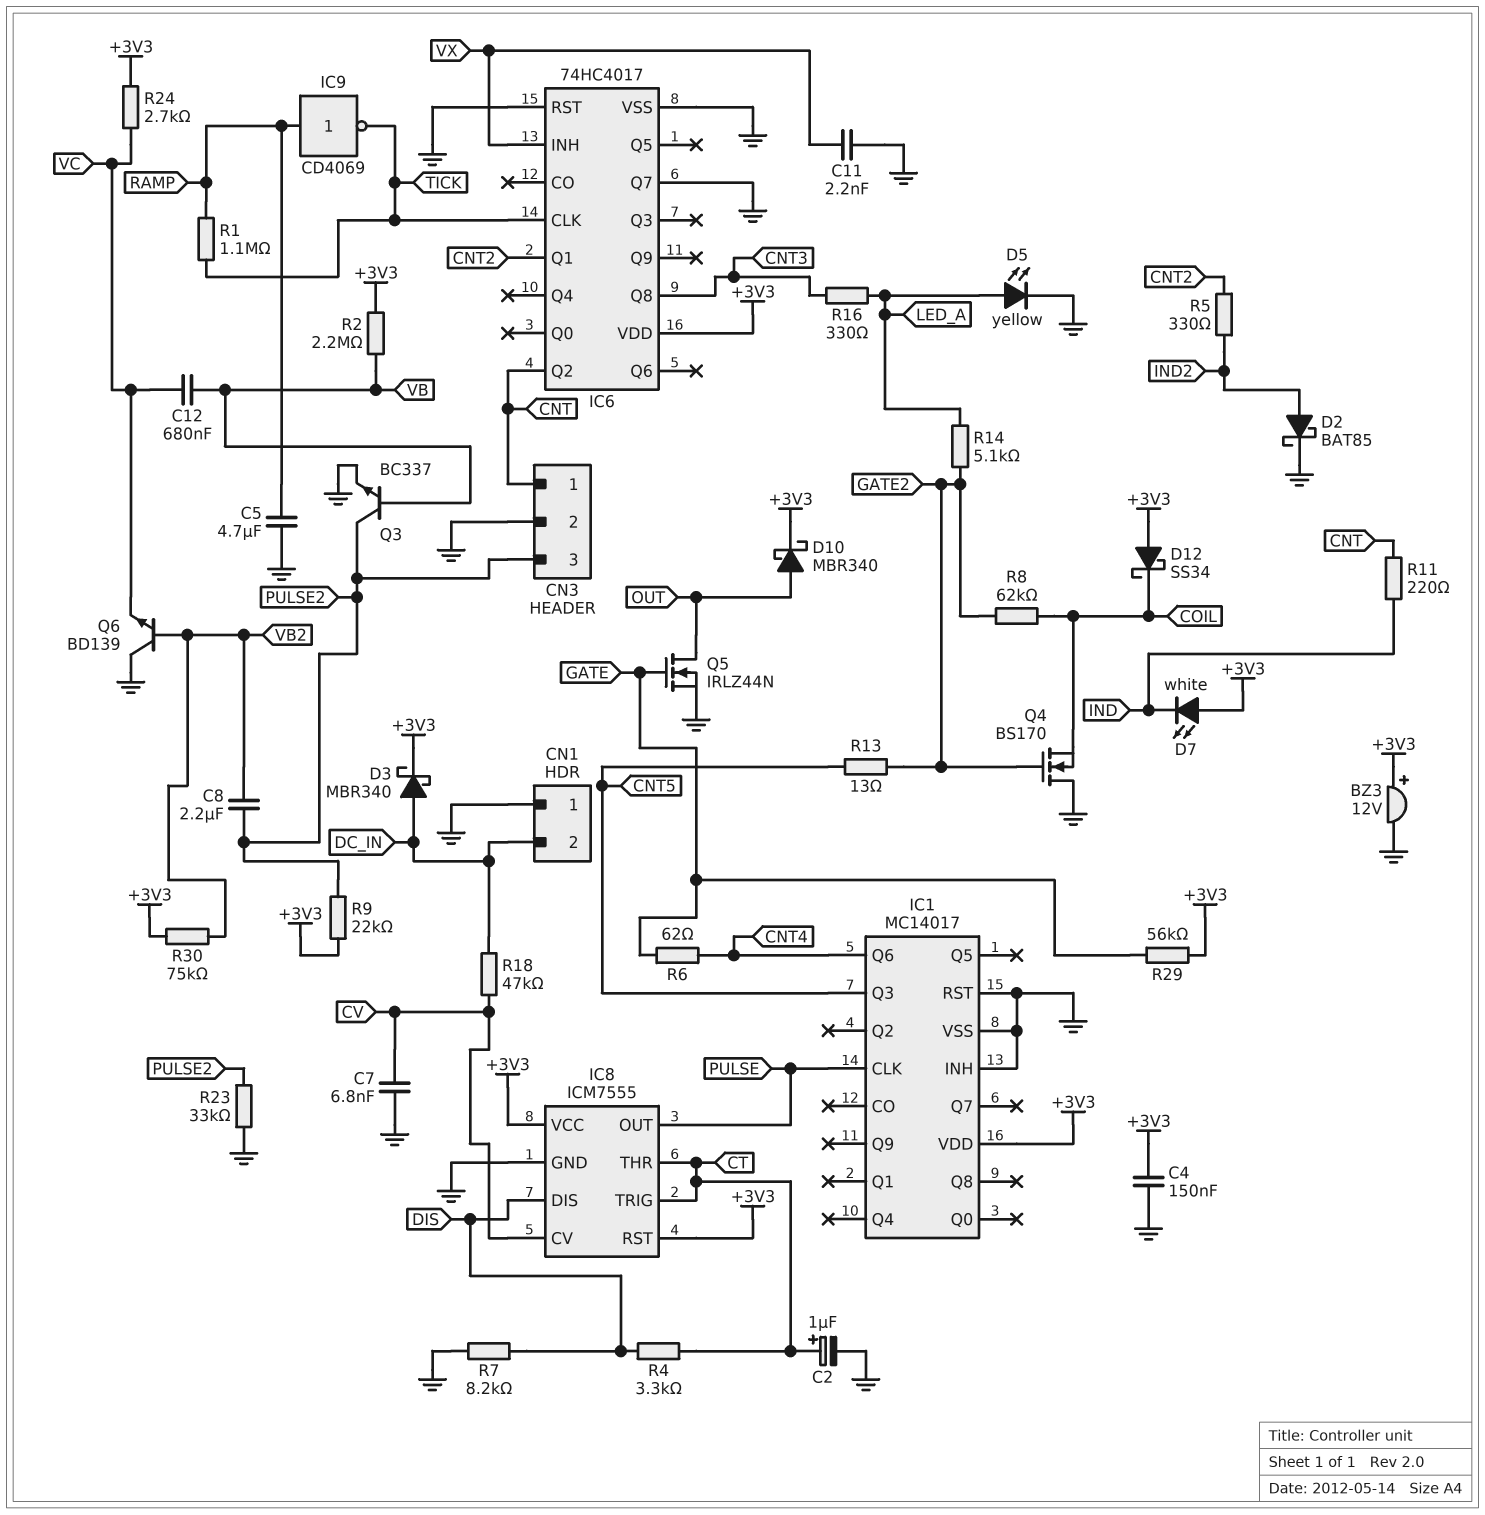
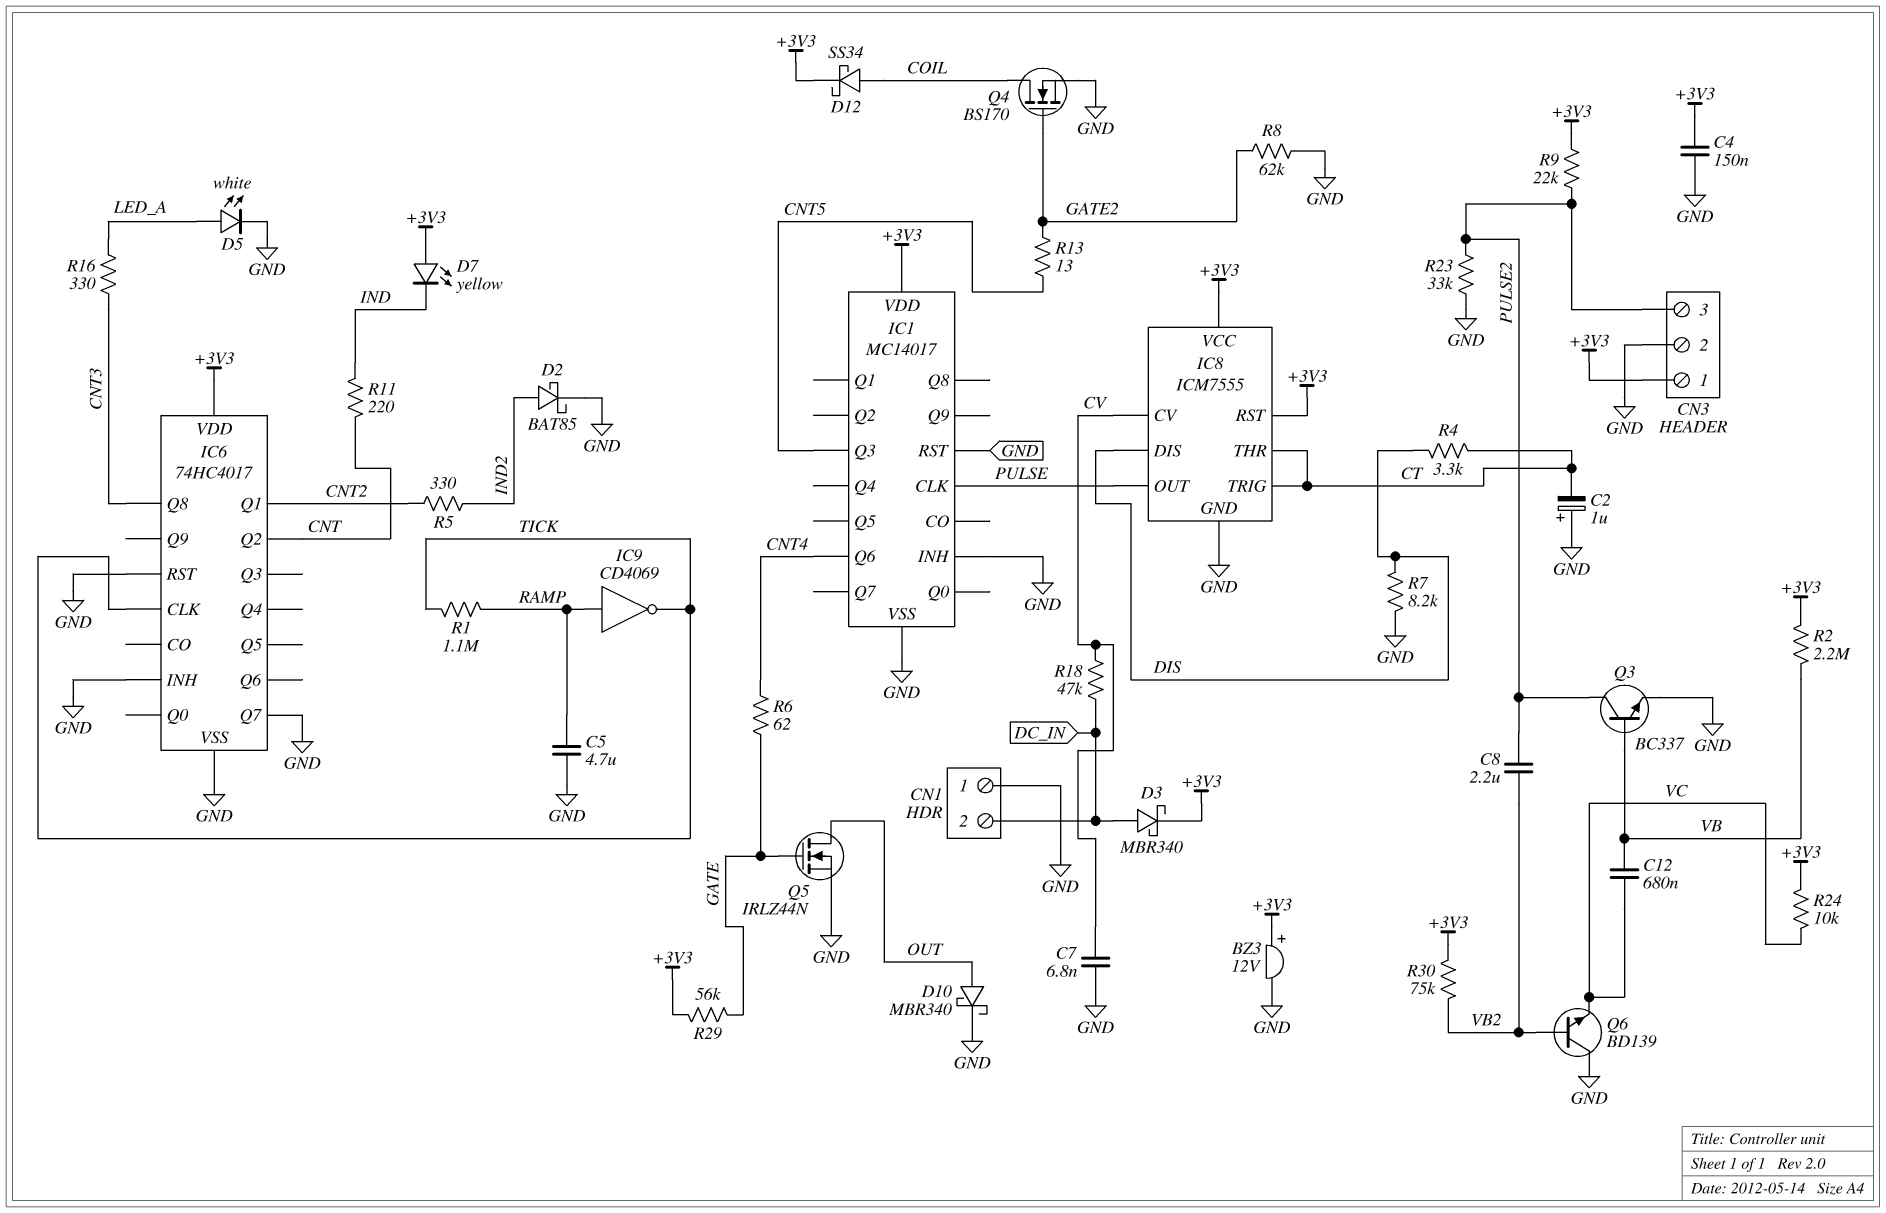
C2: 1uF (plus CT, minus GND) -> 1uF (plus GND, minus CT)
C11: 2.2nF (GND, VX) -> none
CN3 pin 1: CNT -> +3V3
D5: LED yellow (A LED_A, K GND) -> LED white (A LED_A, K GND)
D7: LED white (A +3V3, K IND) -> LED yellow (A +3V3, K IND)
D10: schottky MBR340 (A OUT, K +3V3) -> schottky MBR340 (A OUT, K GND)
D12: schottky SS34 (A +3V3, K COIL) -> schottky SS34 (A COIL, K +3V3)
IC6 pin INH: VX -> GND
Q4: NMOS BS170 (G GATE2, D GND, S COIL) -> NMOS BS170 (G GATE2, D COIL, S GND)
R8: 62k (COIL, GATE2) -> 62k (GATE2, GND)
R14: 5.1k (GATE2, LED_A) -> none
R24: 2.7k (+3V3, VC) -> 10k (+3V3, VC)

